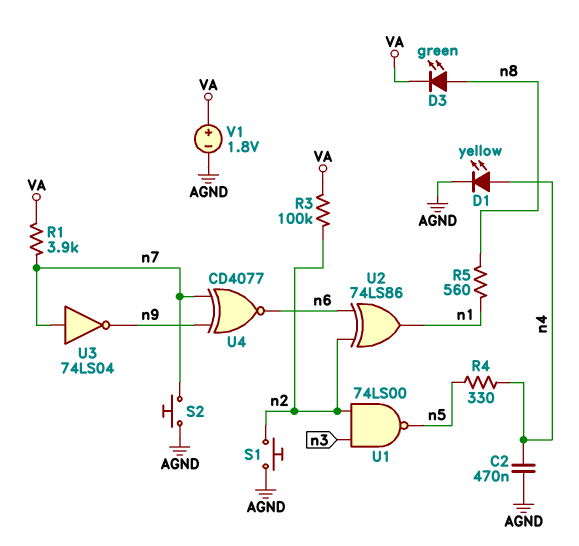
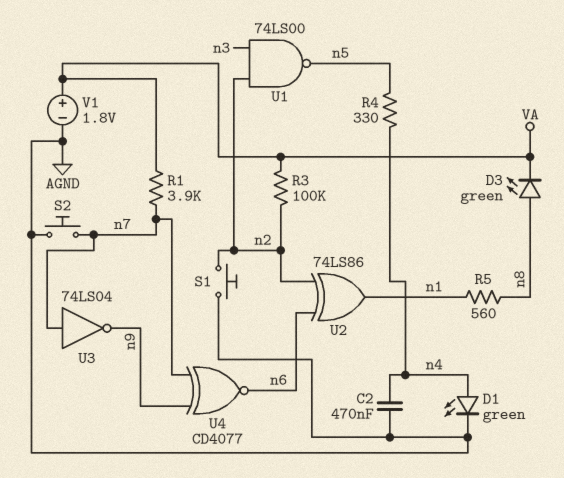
D1: LED yellow (A n4, K AGND) -> LED green (A n4, K AGND)

